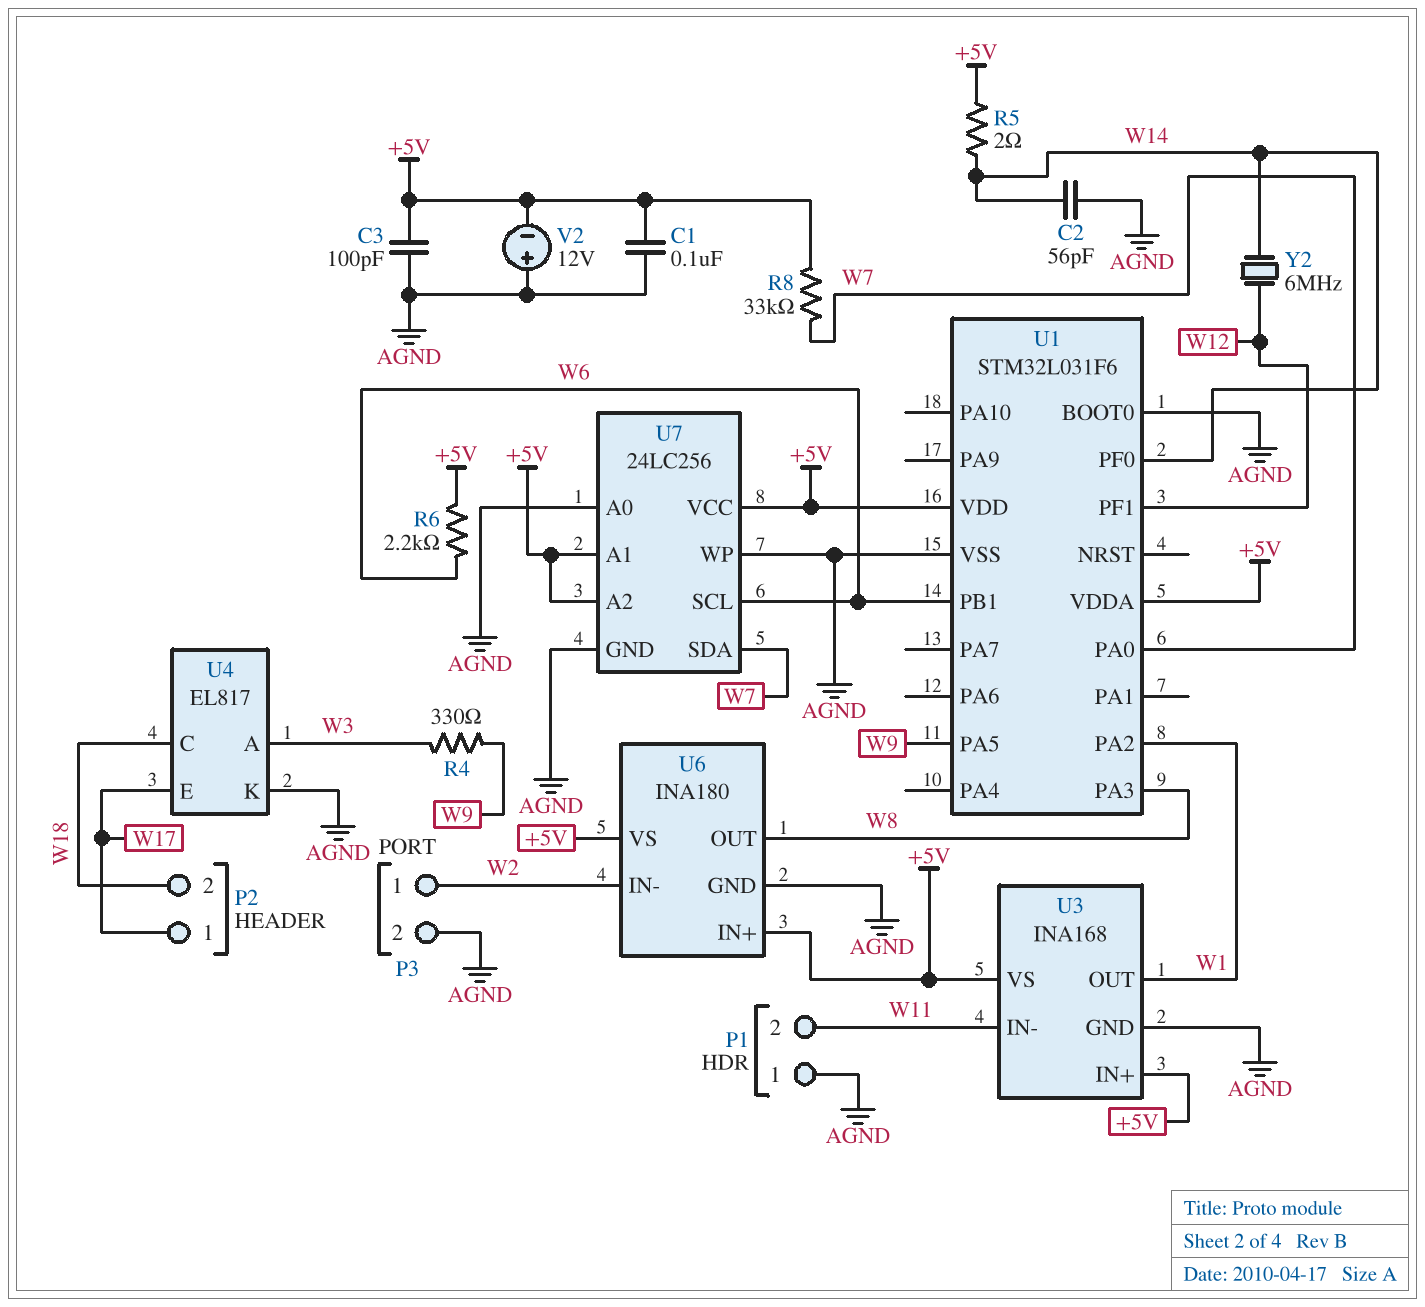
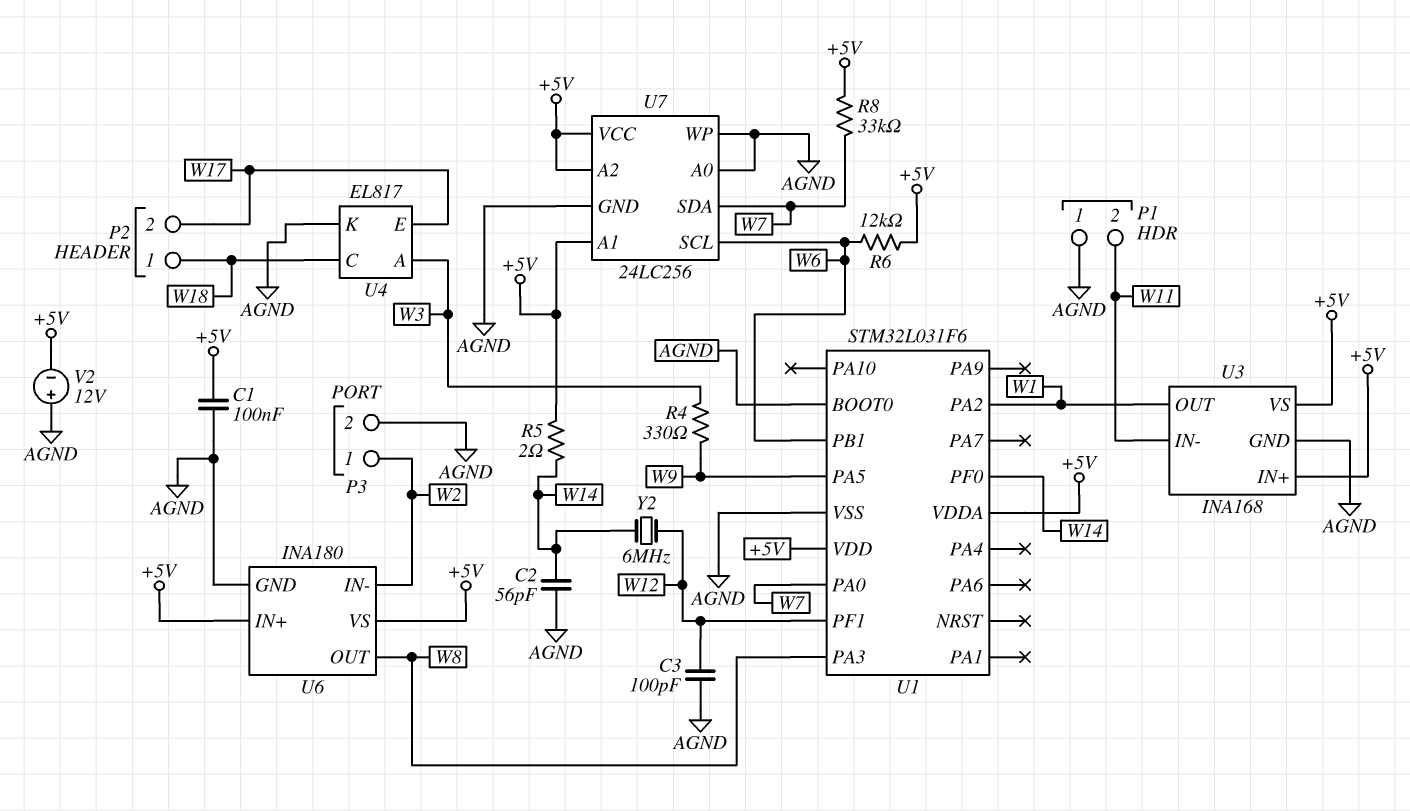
C3: 100pF (+5V, AGND) -> 100pF (AGND, W12)
P2 pin 1: W17 -> W18
P2 pin 2: W18 -> W17
R6: 2.2k (+5V, W6) -> 12k (+5V, W6)

